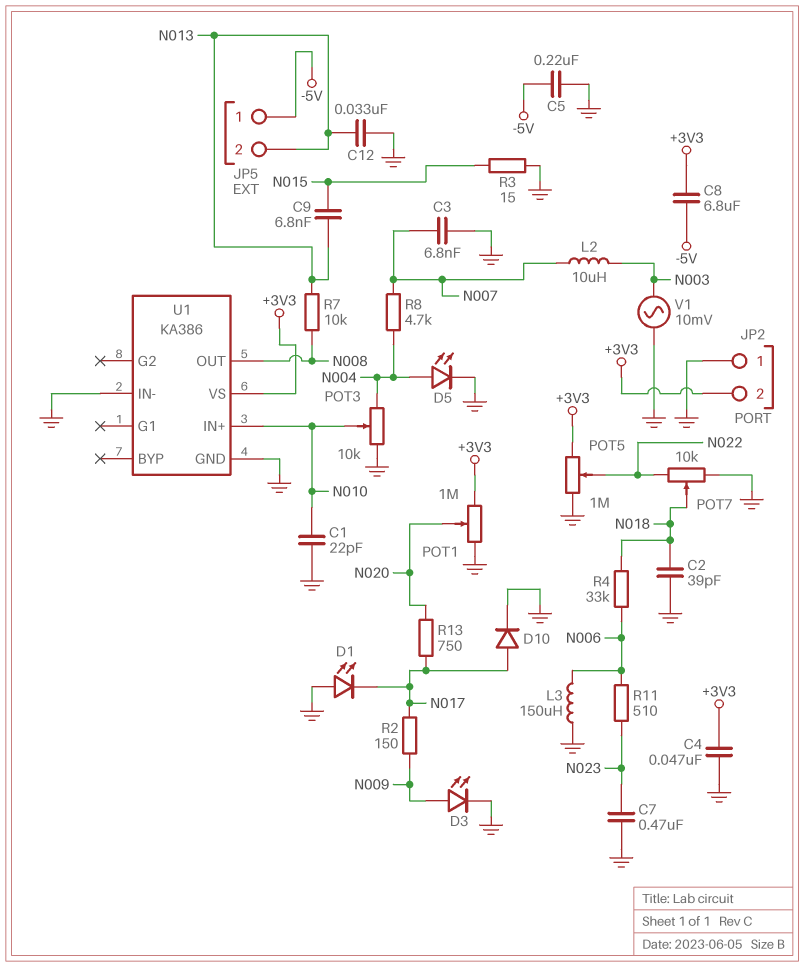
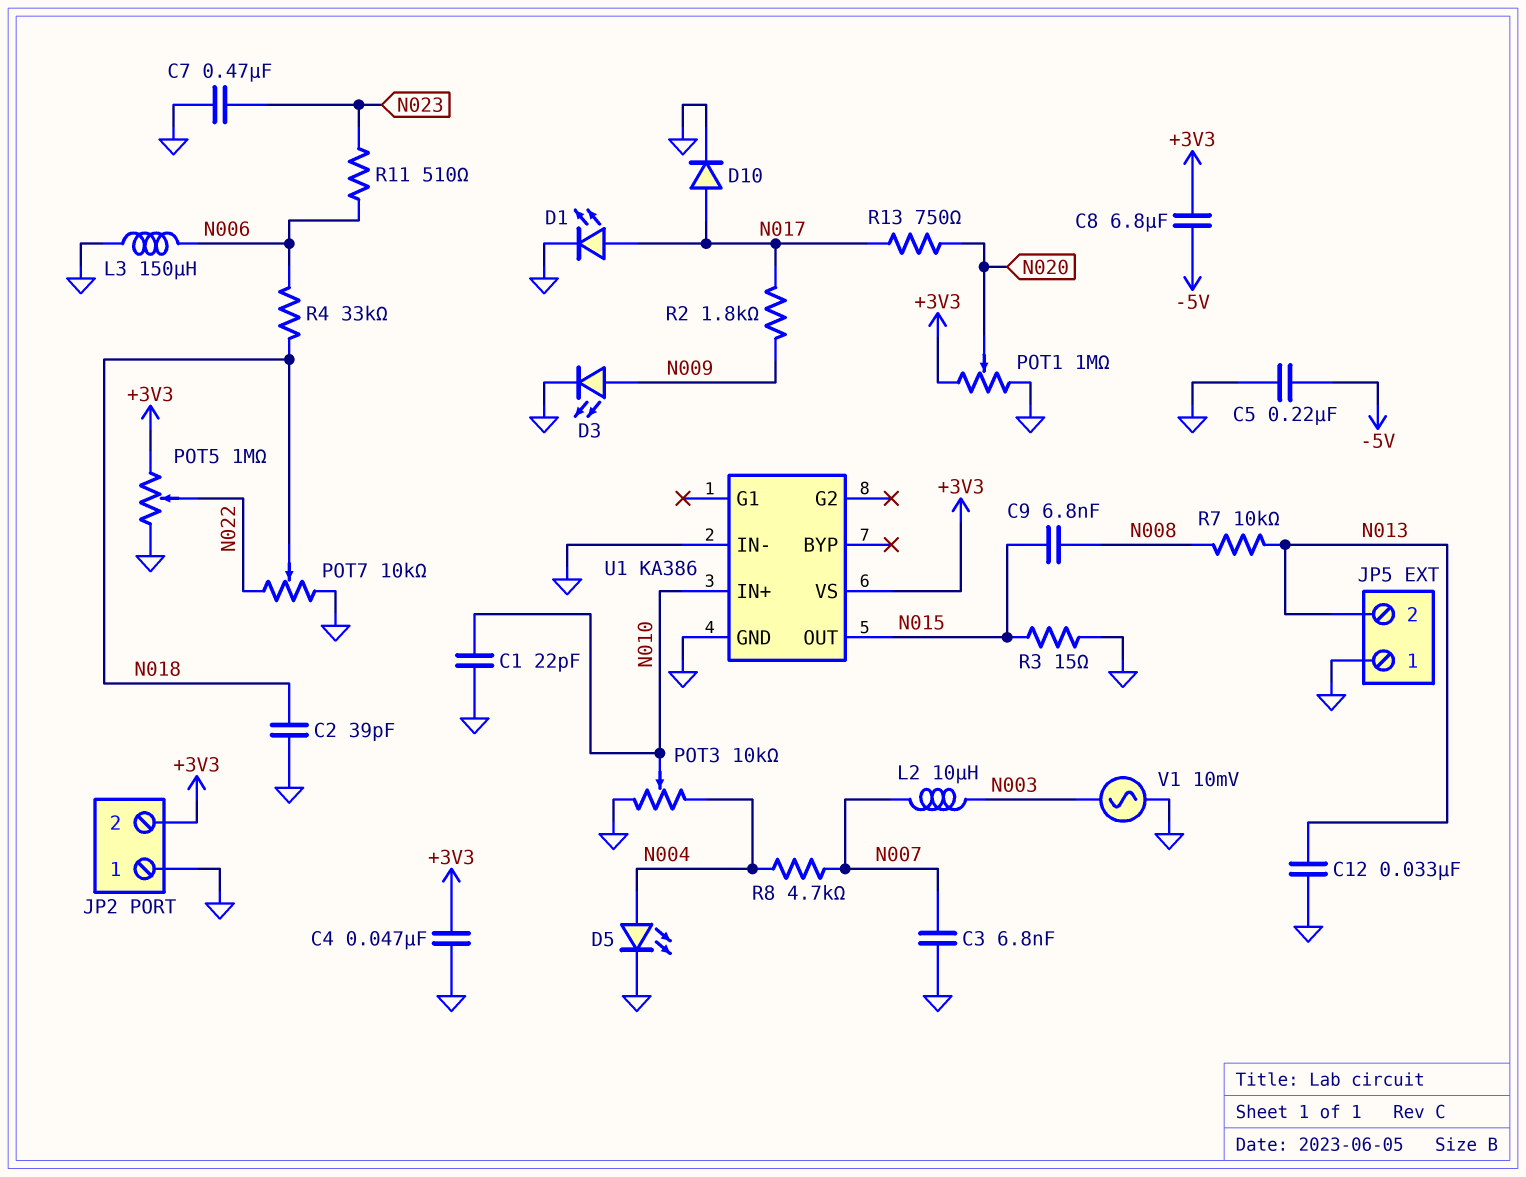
C9: 6.8nF (N013, N015) -> 6.8nF (N008, N015)
D1: LED (A GND, K N017) -> LED (A N017, K GND)
JP5 pin 1: -5V -> GND
R2: 150 (N009, N017) -> 1.8k (N009, N017)
U1 pin OUT: N008 -> N015

